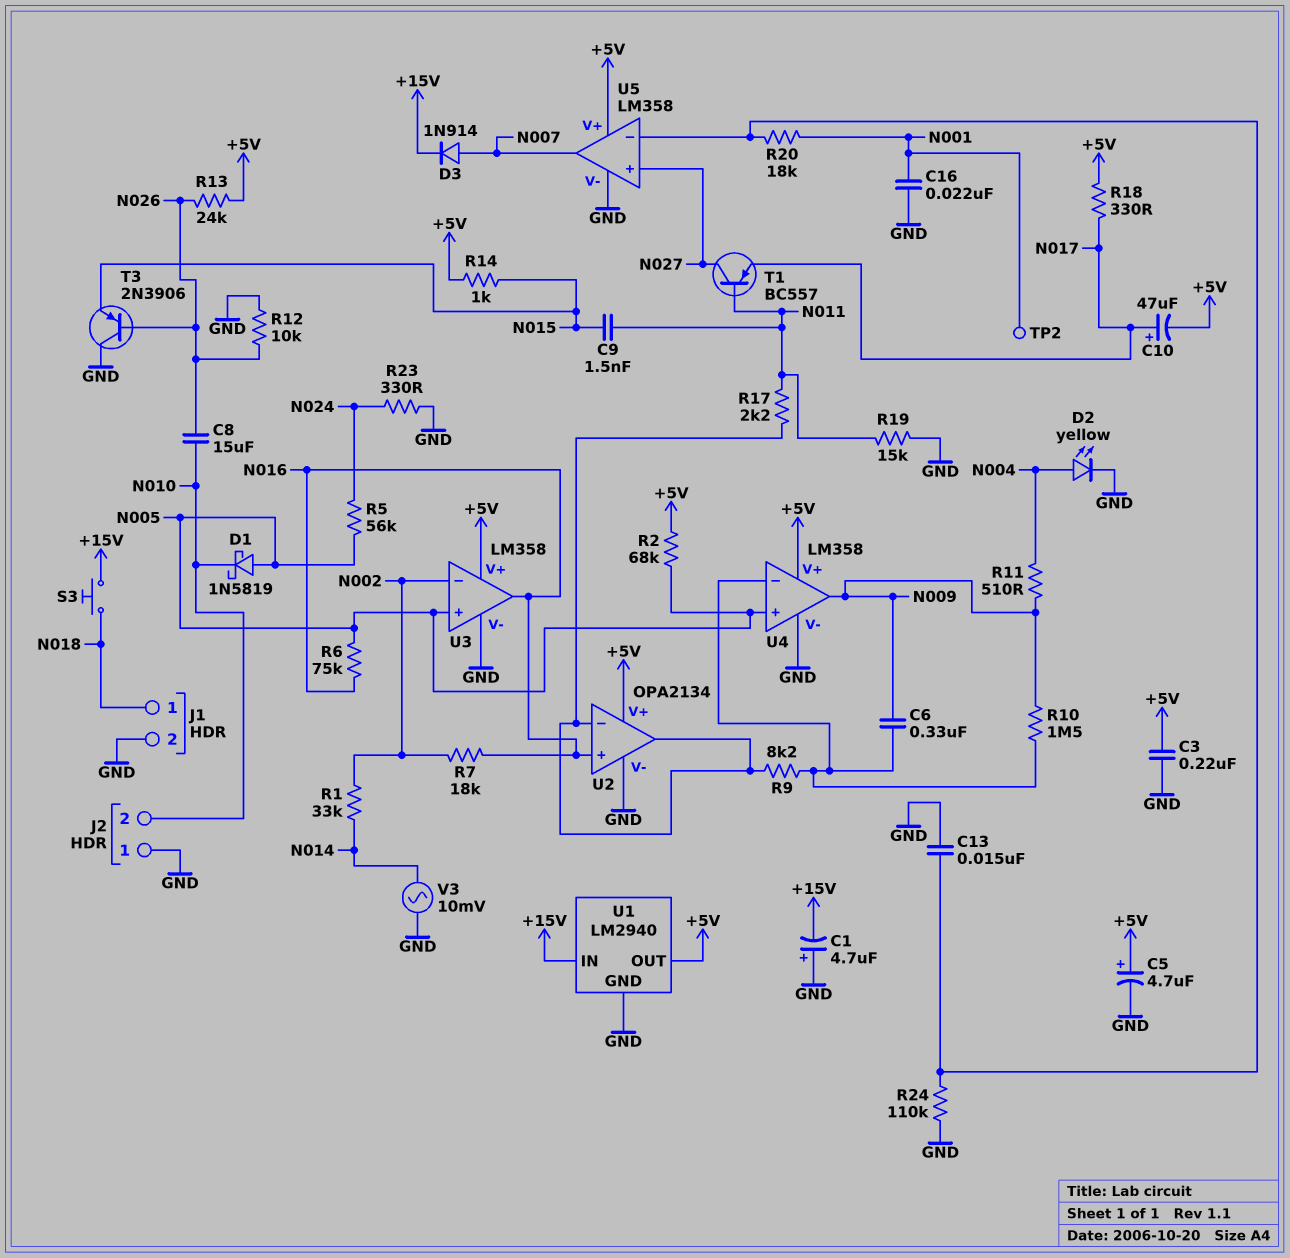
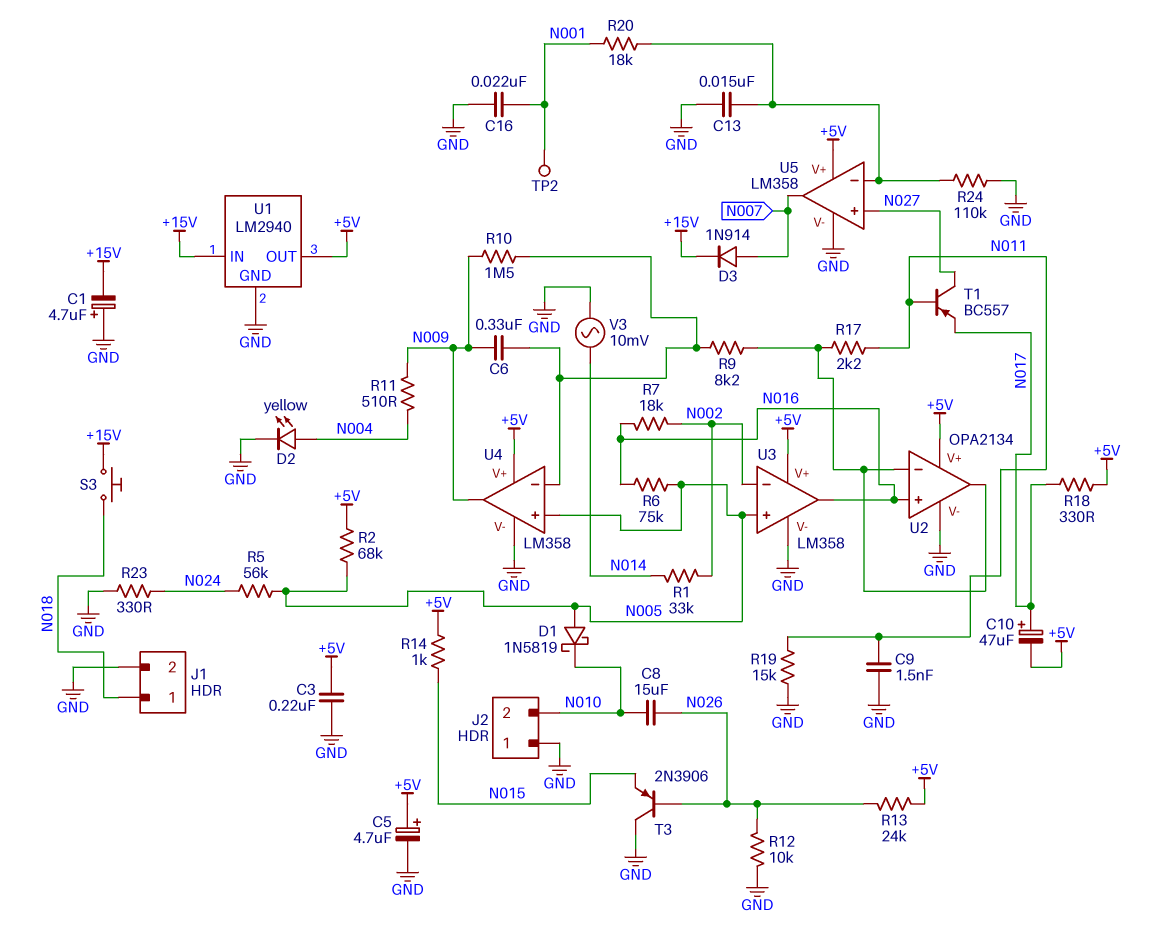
C9: 1.5nF (N011, N015) -> 1.5nF (GND, N011)

